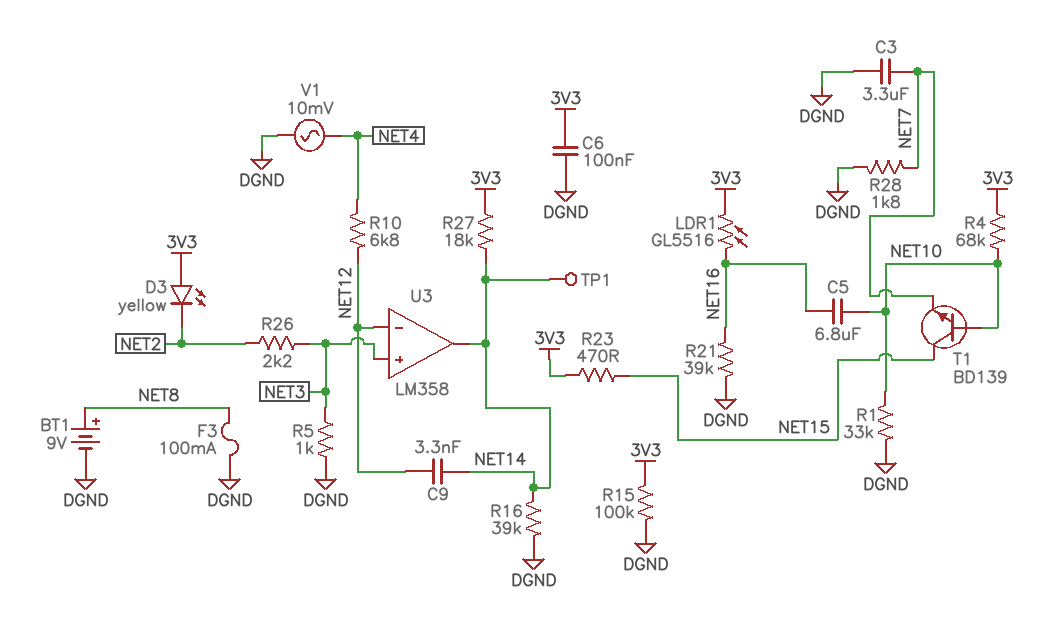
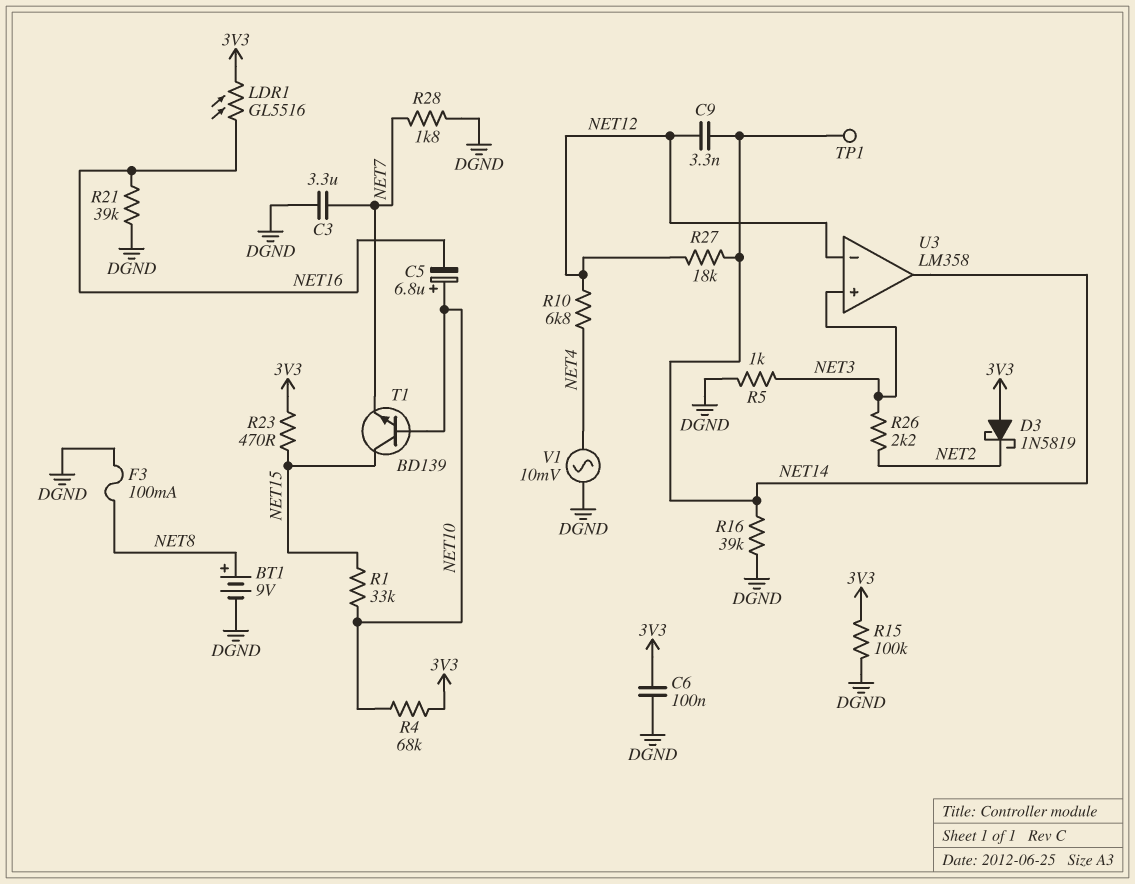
C5: 6.8uF (NET10, NET16) -> 6.8uF (plus NET10, minus NET16)
D3: LED yellow (A 3V3, K NET2) -> schottky 1N5819 (A 3V3, K NET2)
R1: 33k (DGND, NET10) -> 33k (NET10, NET15)
R27: 18k (3V3, NET14) -> 18k (NET12, NET14)

